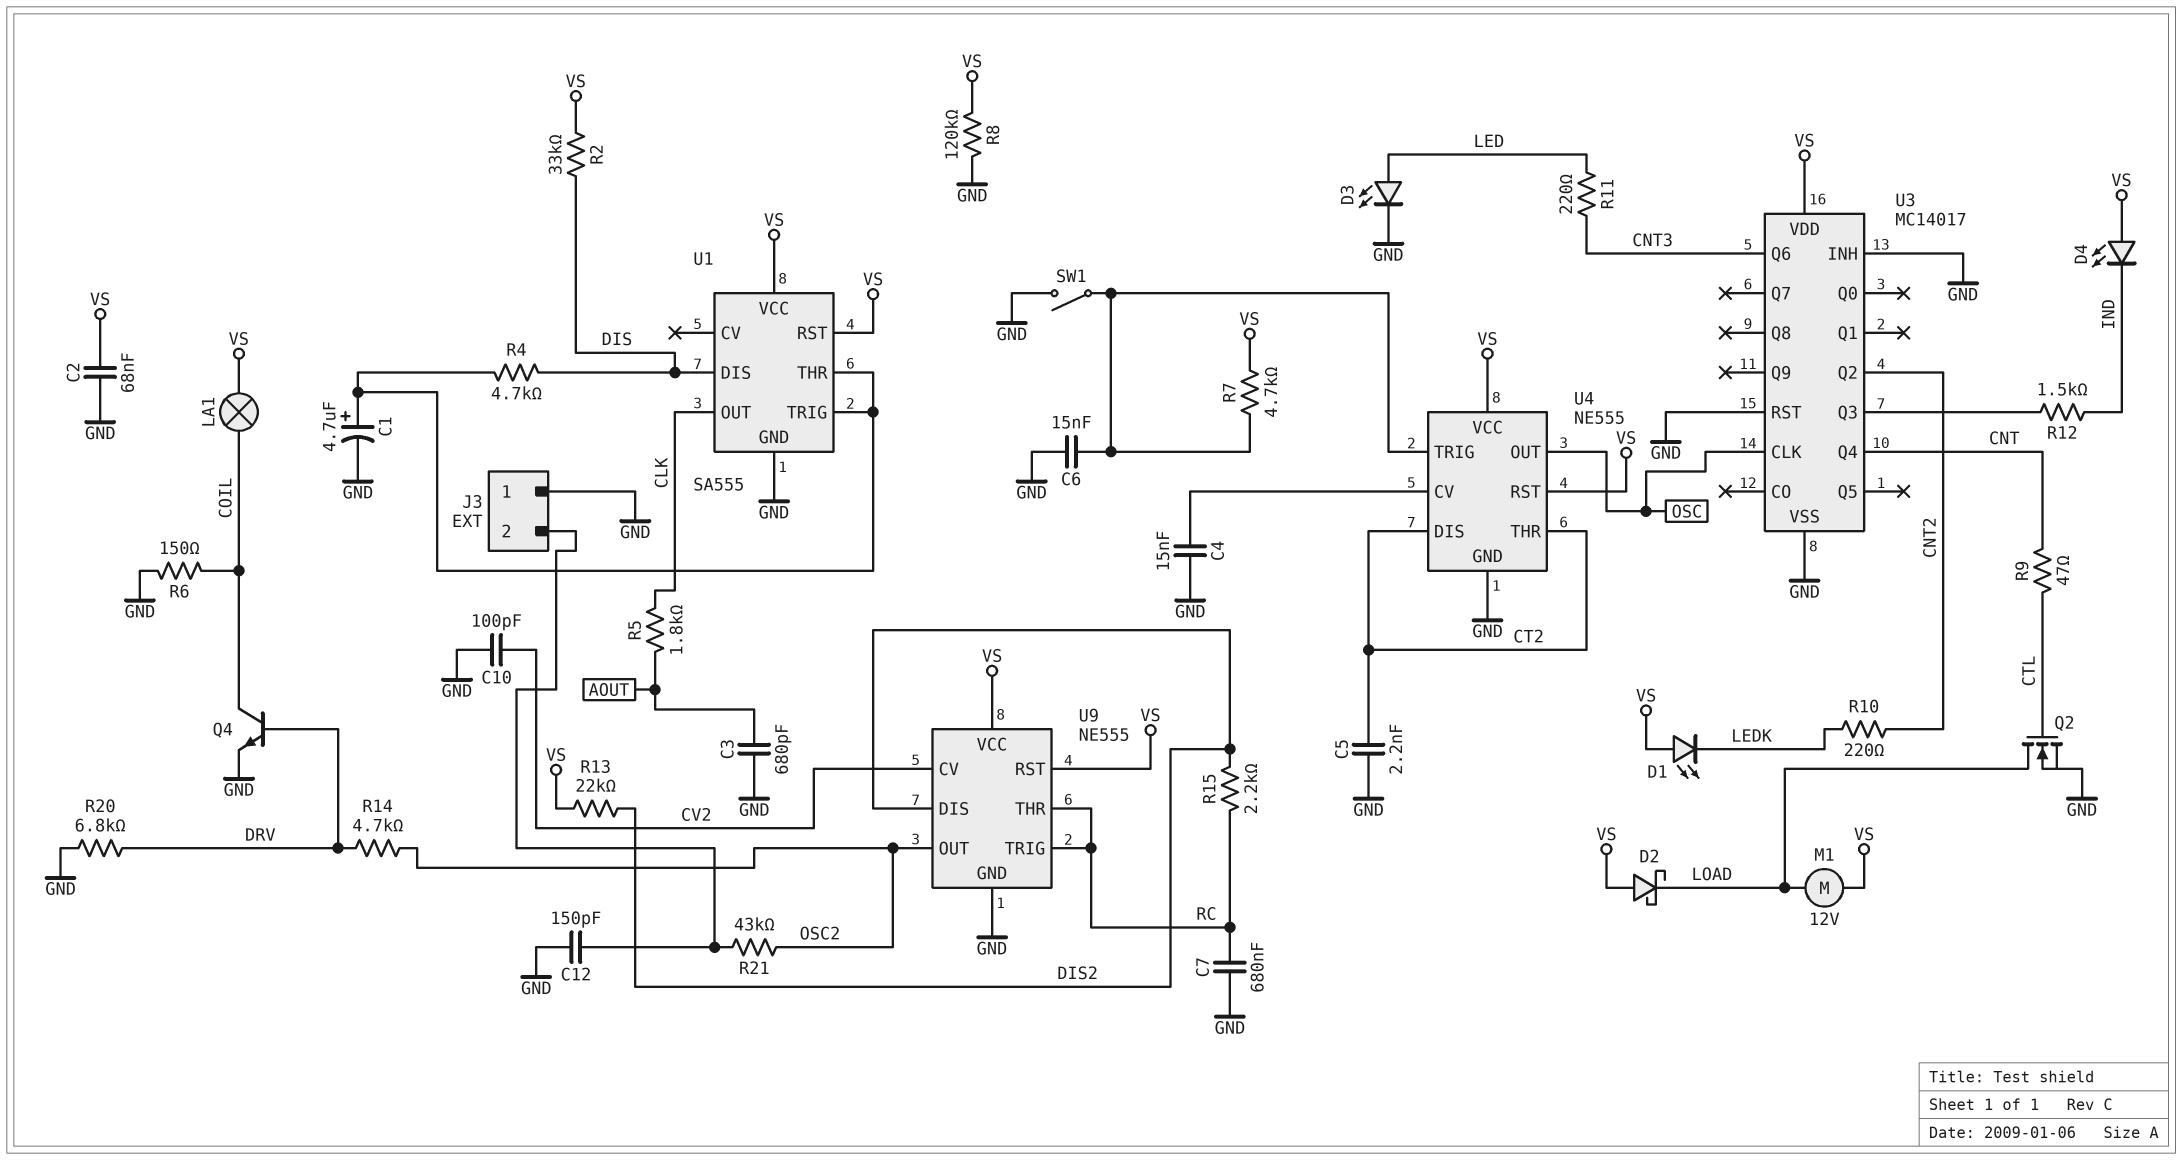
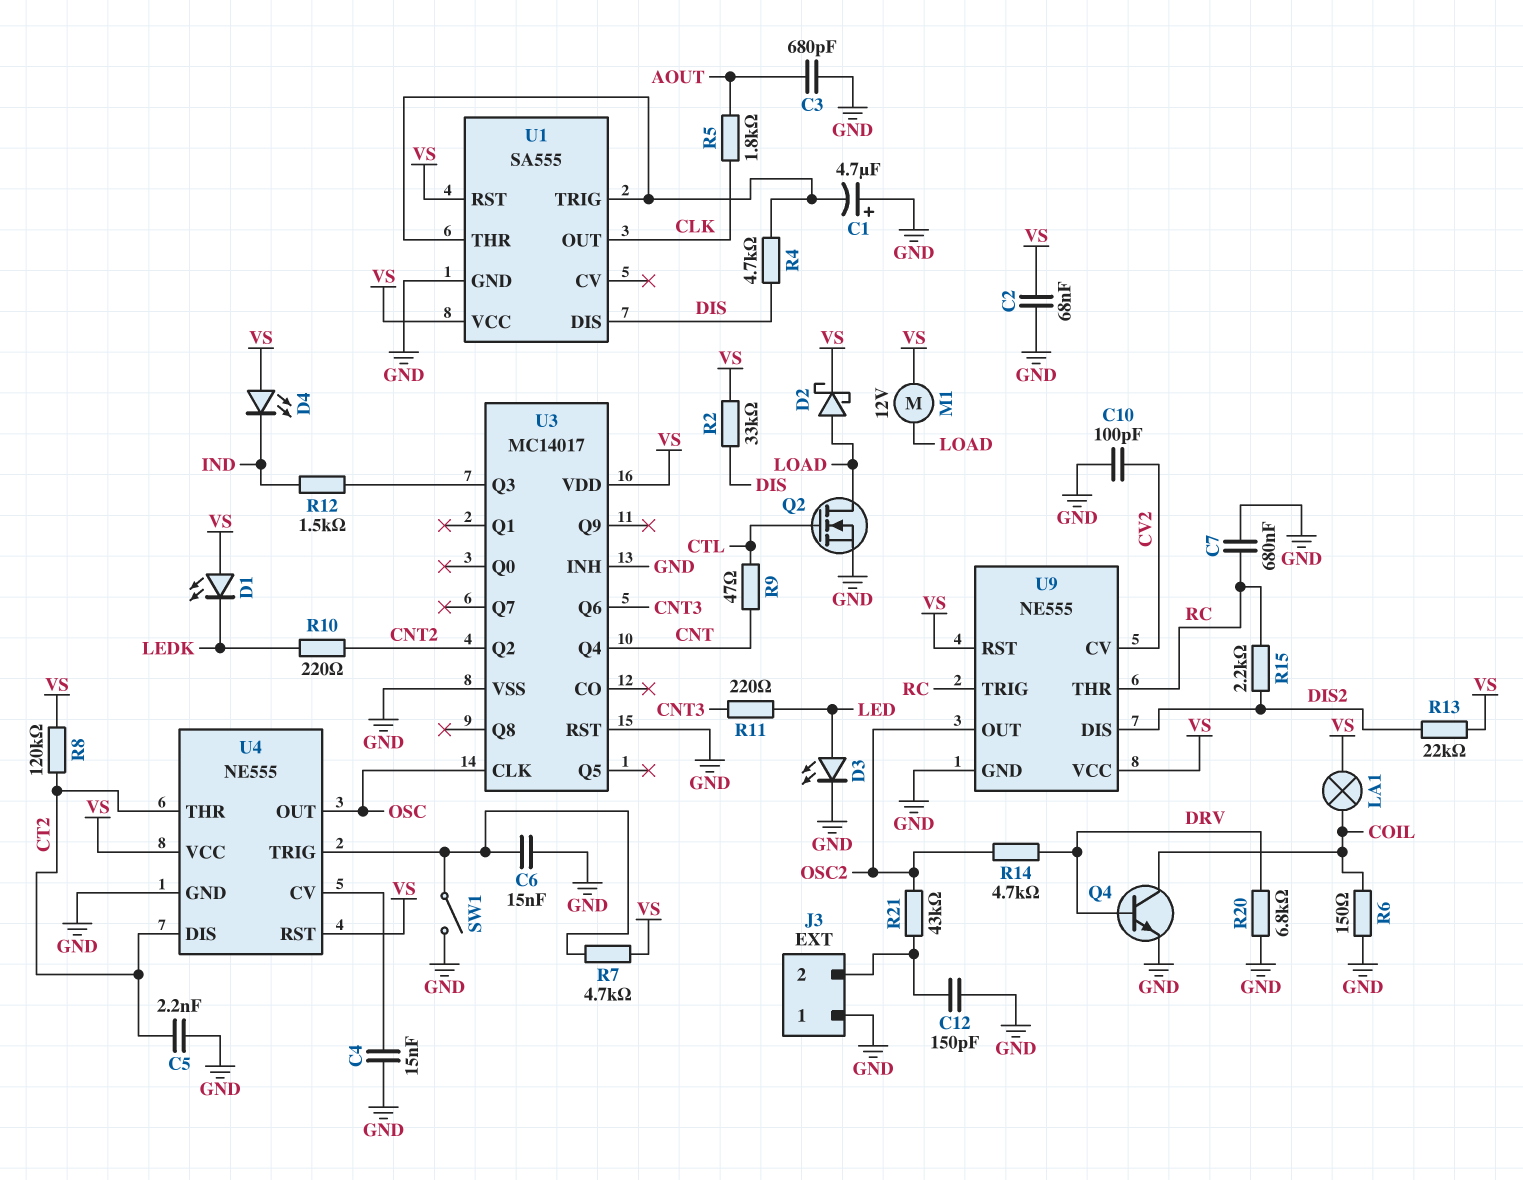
C1: 4.7uF (plus U1/THR, minus GND) -> 4.7uF (plus GND, minus U1/THR)
D2: schottky (A VS, K LOAD) -> schottky (A LOAD, K VS)
R8: 120k (GND, VS) -> 120k (CT2, VS)

